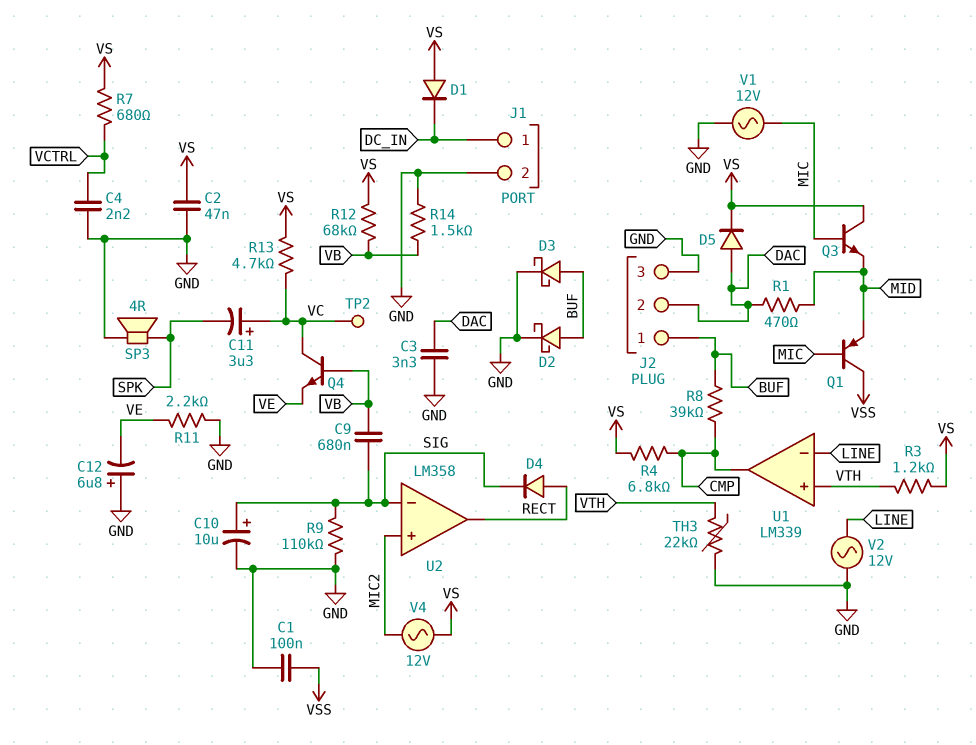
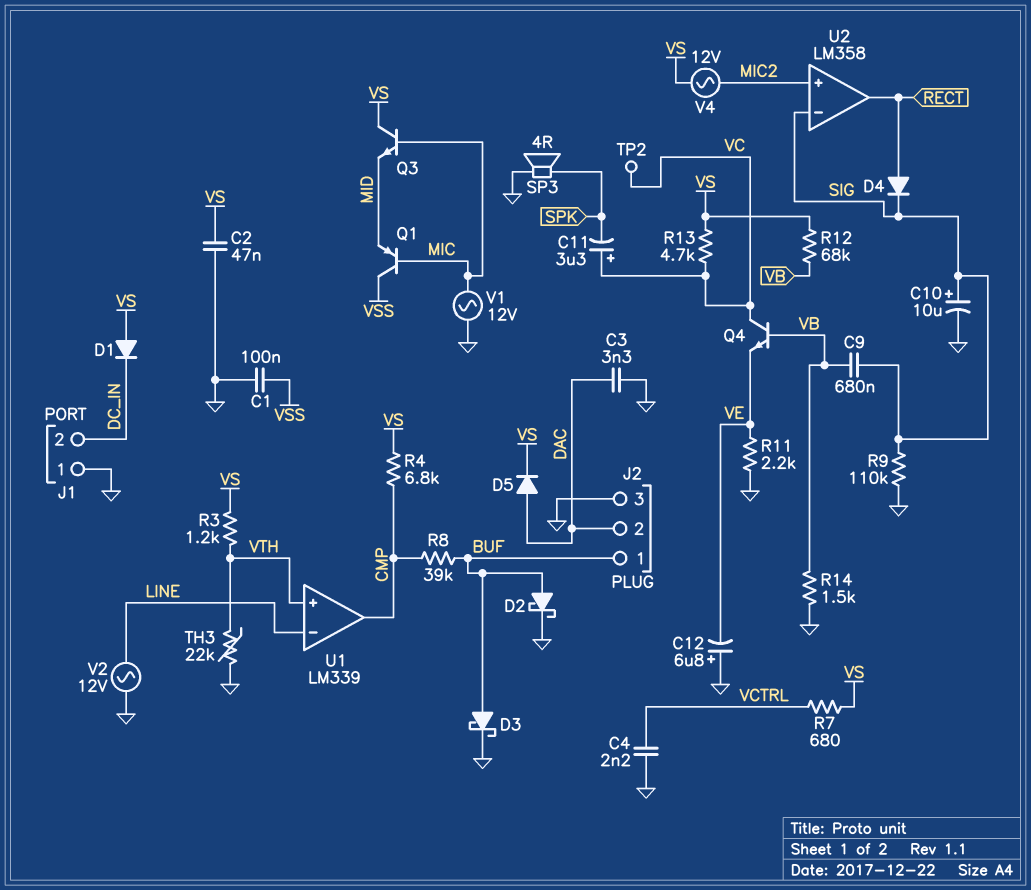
J1 pin 1: DC_IN -> GND
J1 pin 2: GND -> DC_IN
R1: 470 (DAC, MID) -> none

